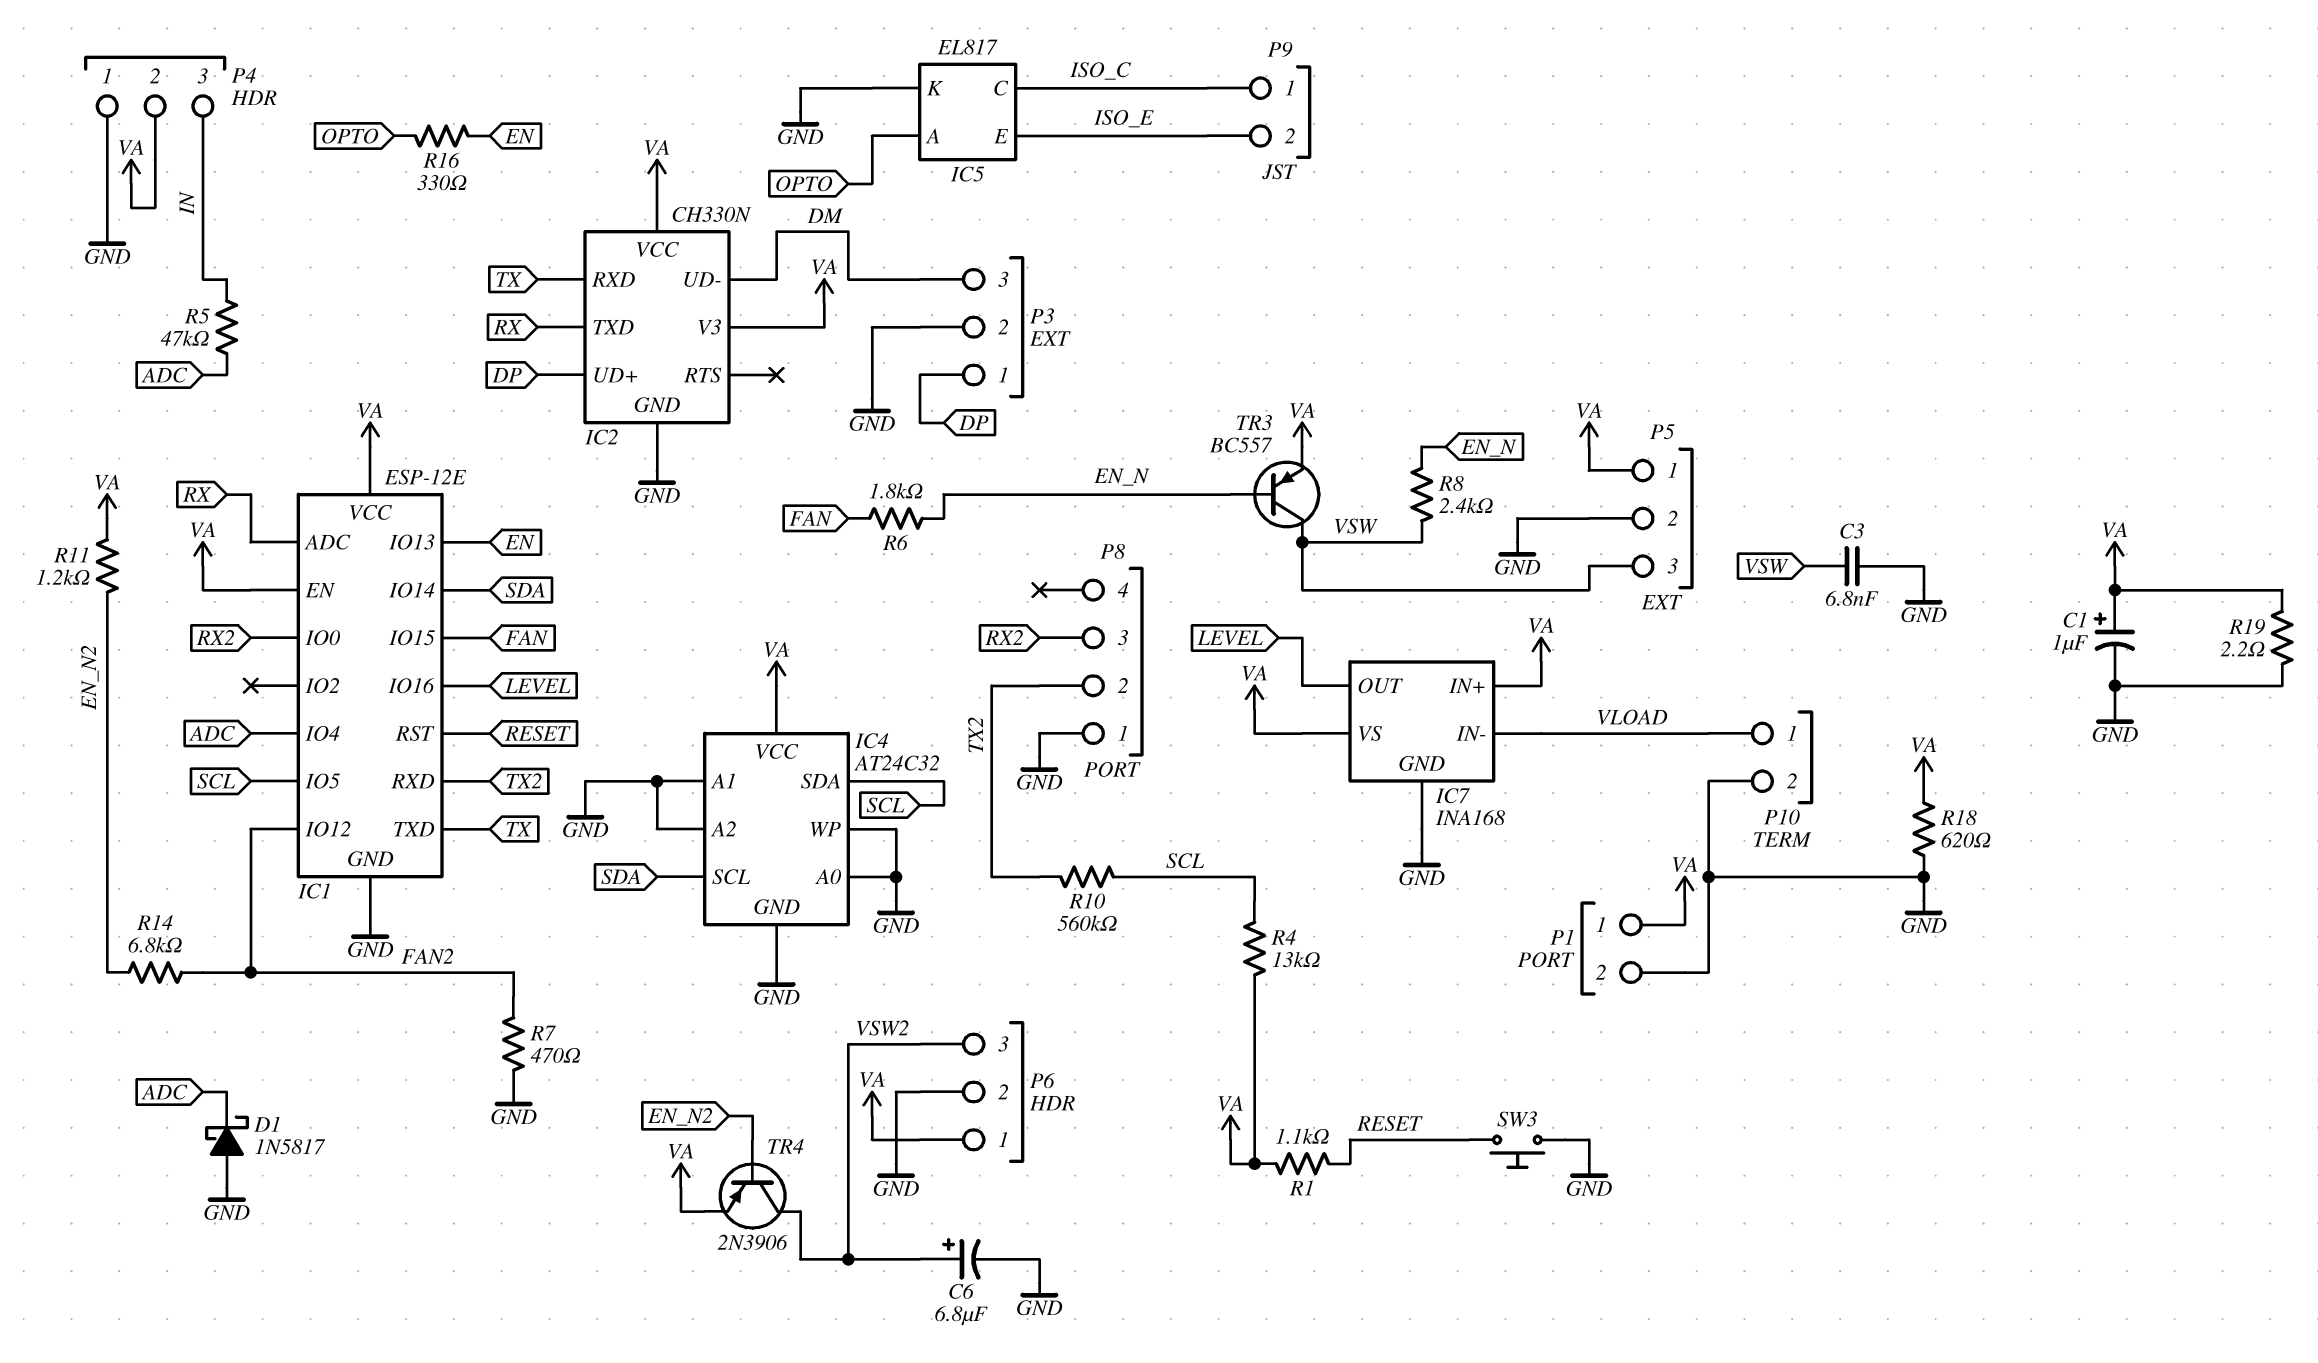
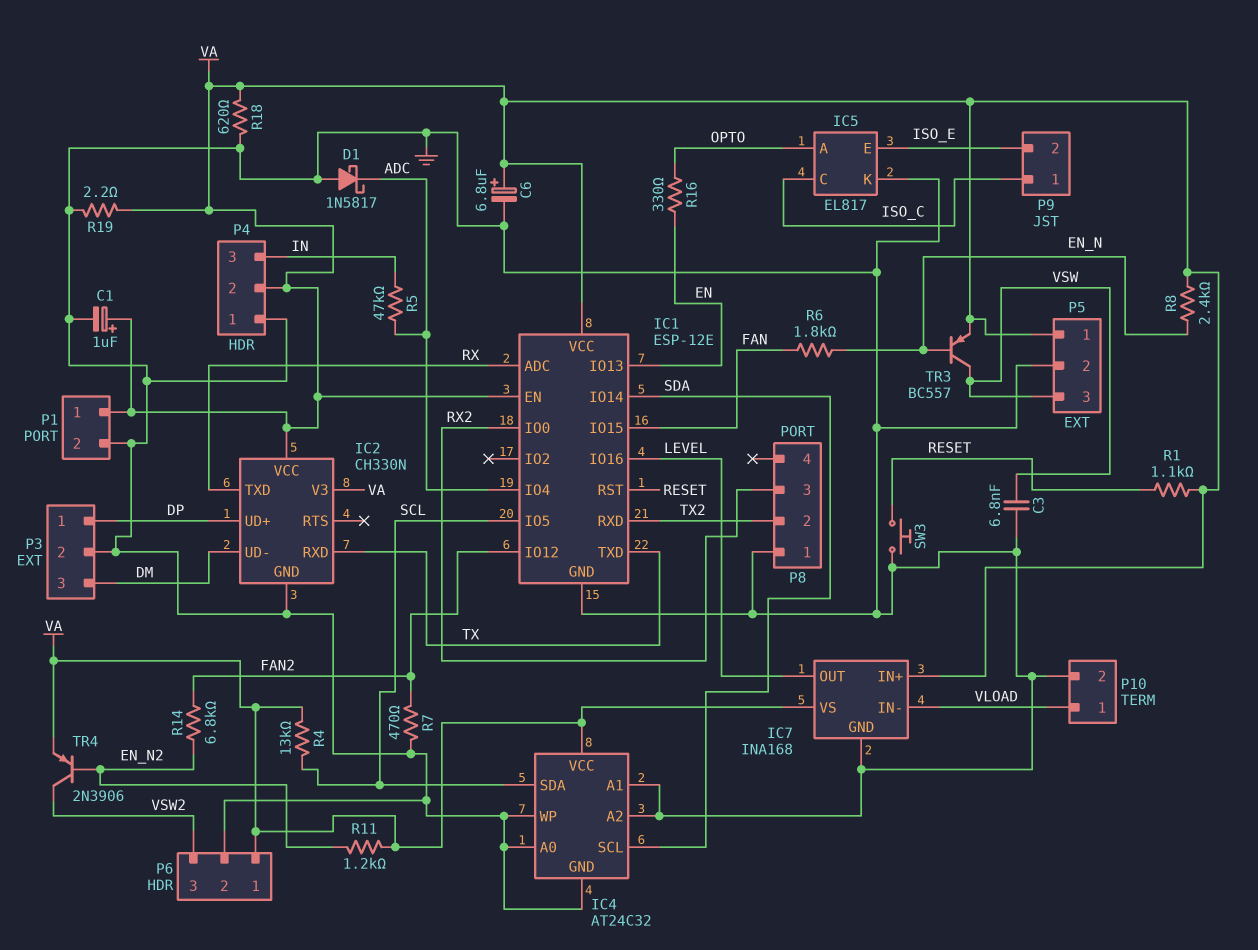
C6: 6.8uF (plus VSW2, minus GND) -> 6.8uF (plus VA, minus GND)
R8: 2.4k (EN_N, VSW) -> 2.4k (EN_N, VA)
R10: 560k (SCL, TX2) -> none

